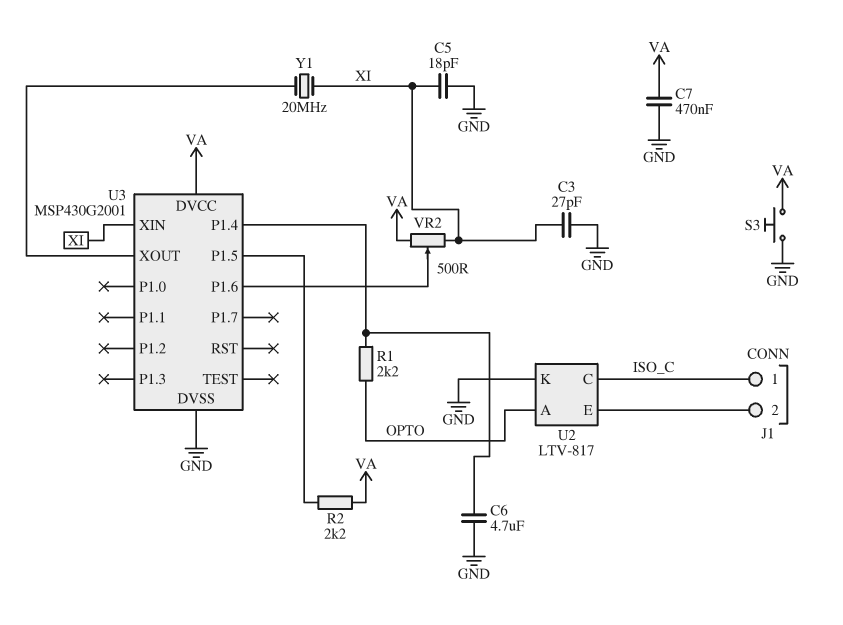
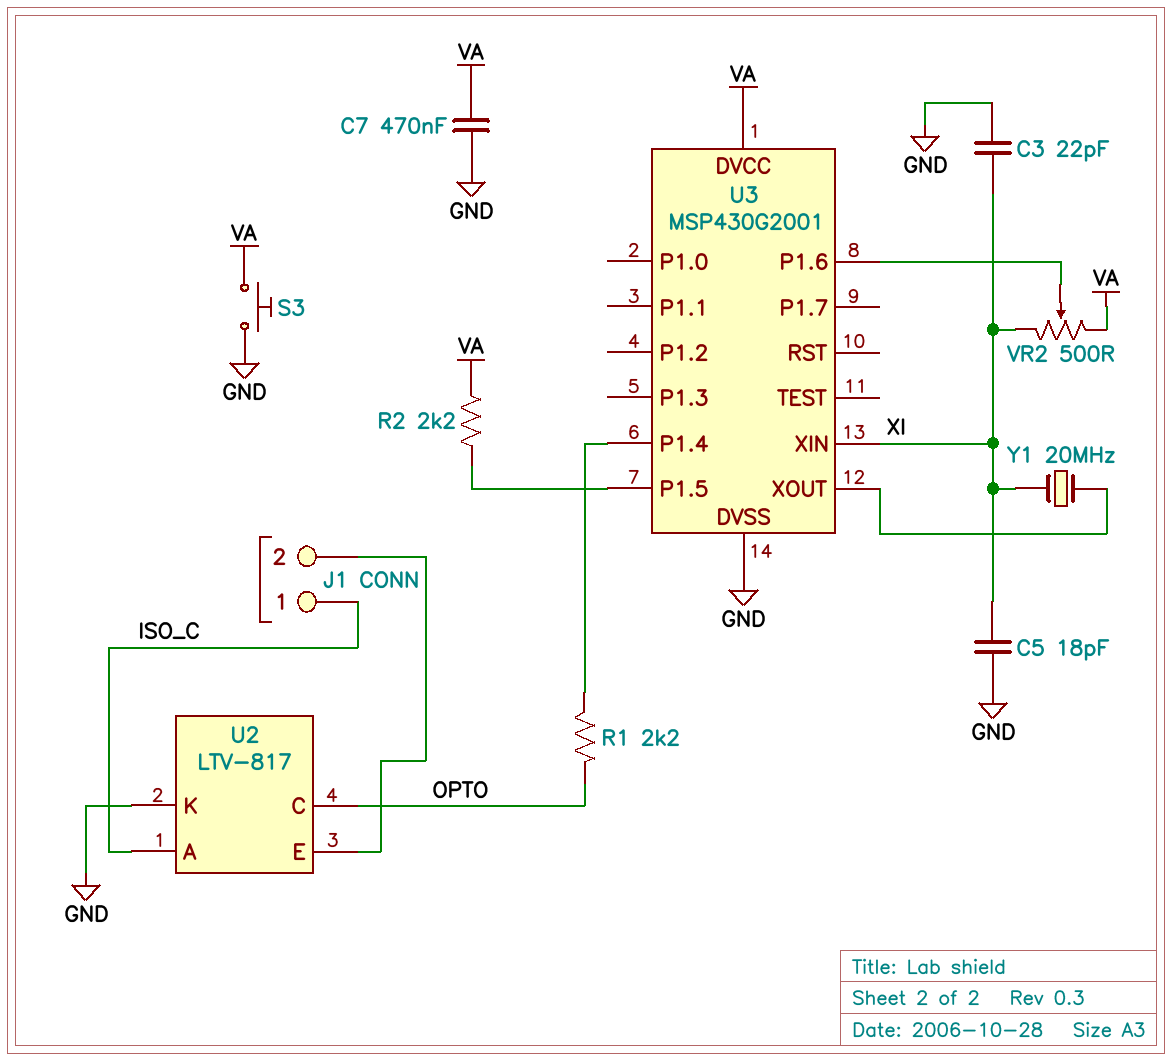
C3: 27pF (GND, XI) -> 22pF (GND, XI)
C6: 4.7uF (GND, U3/P1.4) -> none
U2 pin A: OPTO -> ISO_C
U2 pin C: ISO_C -> OPTO

